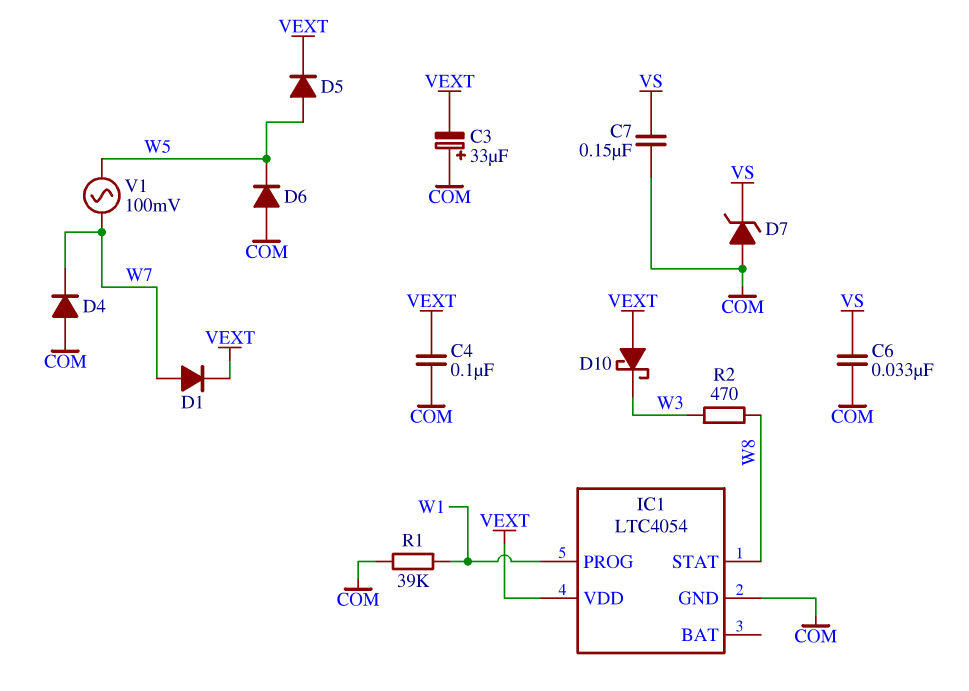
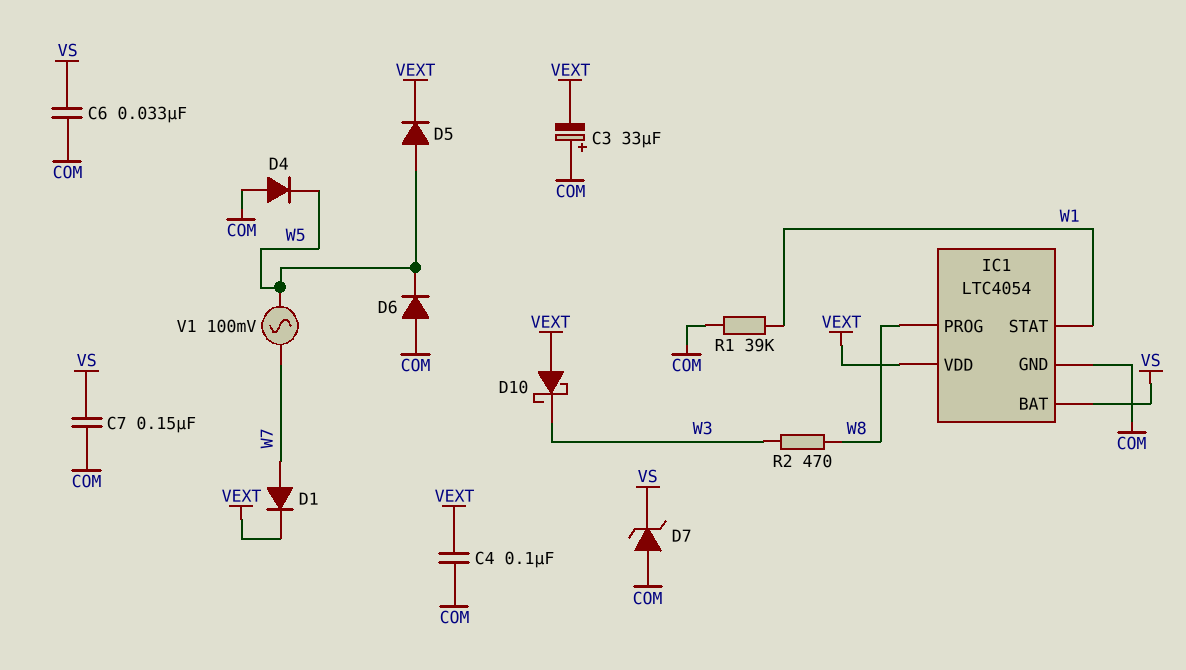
D4: diode (A COM, K W7) -> diode (A COM, K W5)
IC1 pin BAT: none -> VS
IC1 pin PROG: W1 -> W8
IC1 pin STAT: W8 -> W1

